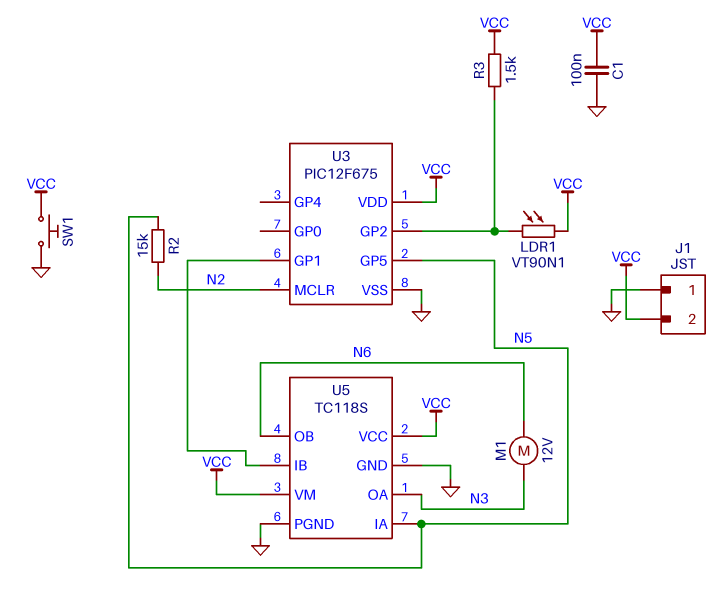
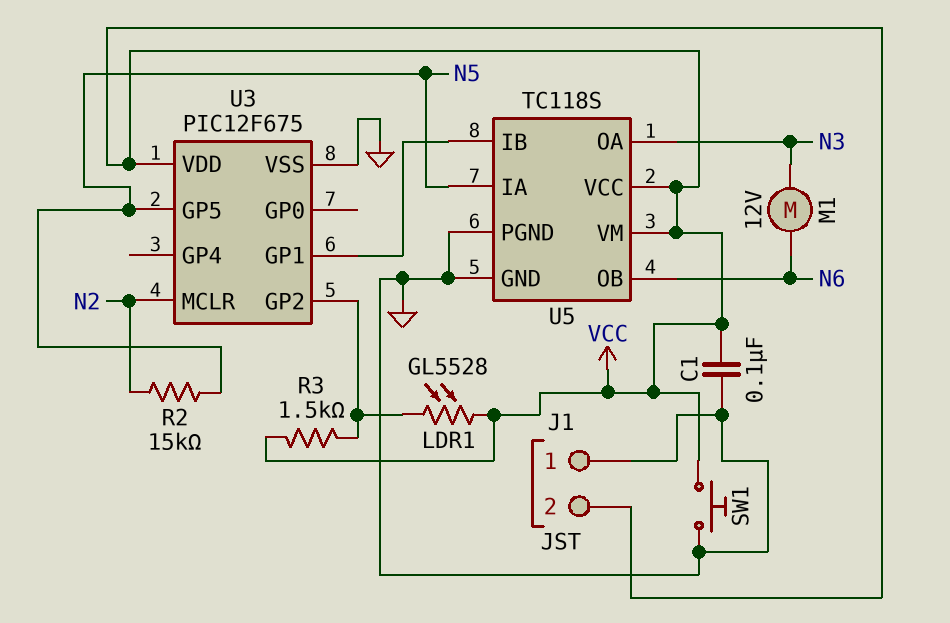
LDR1: VT90N1 (U3/GP2, VCC) -> GL5528 (U3/GP2, VCC)

